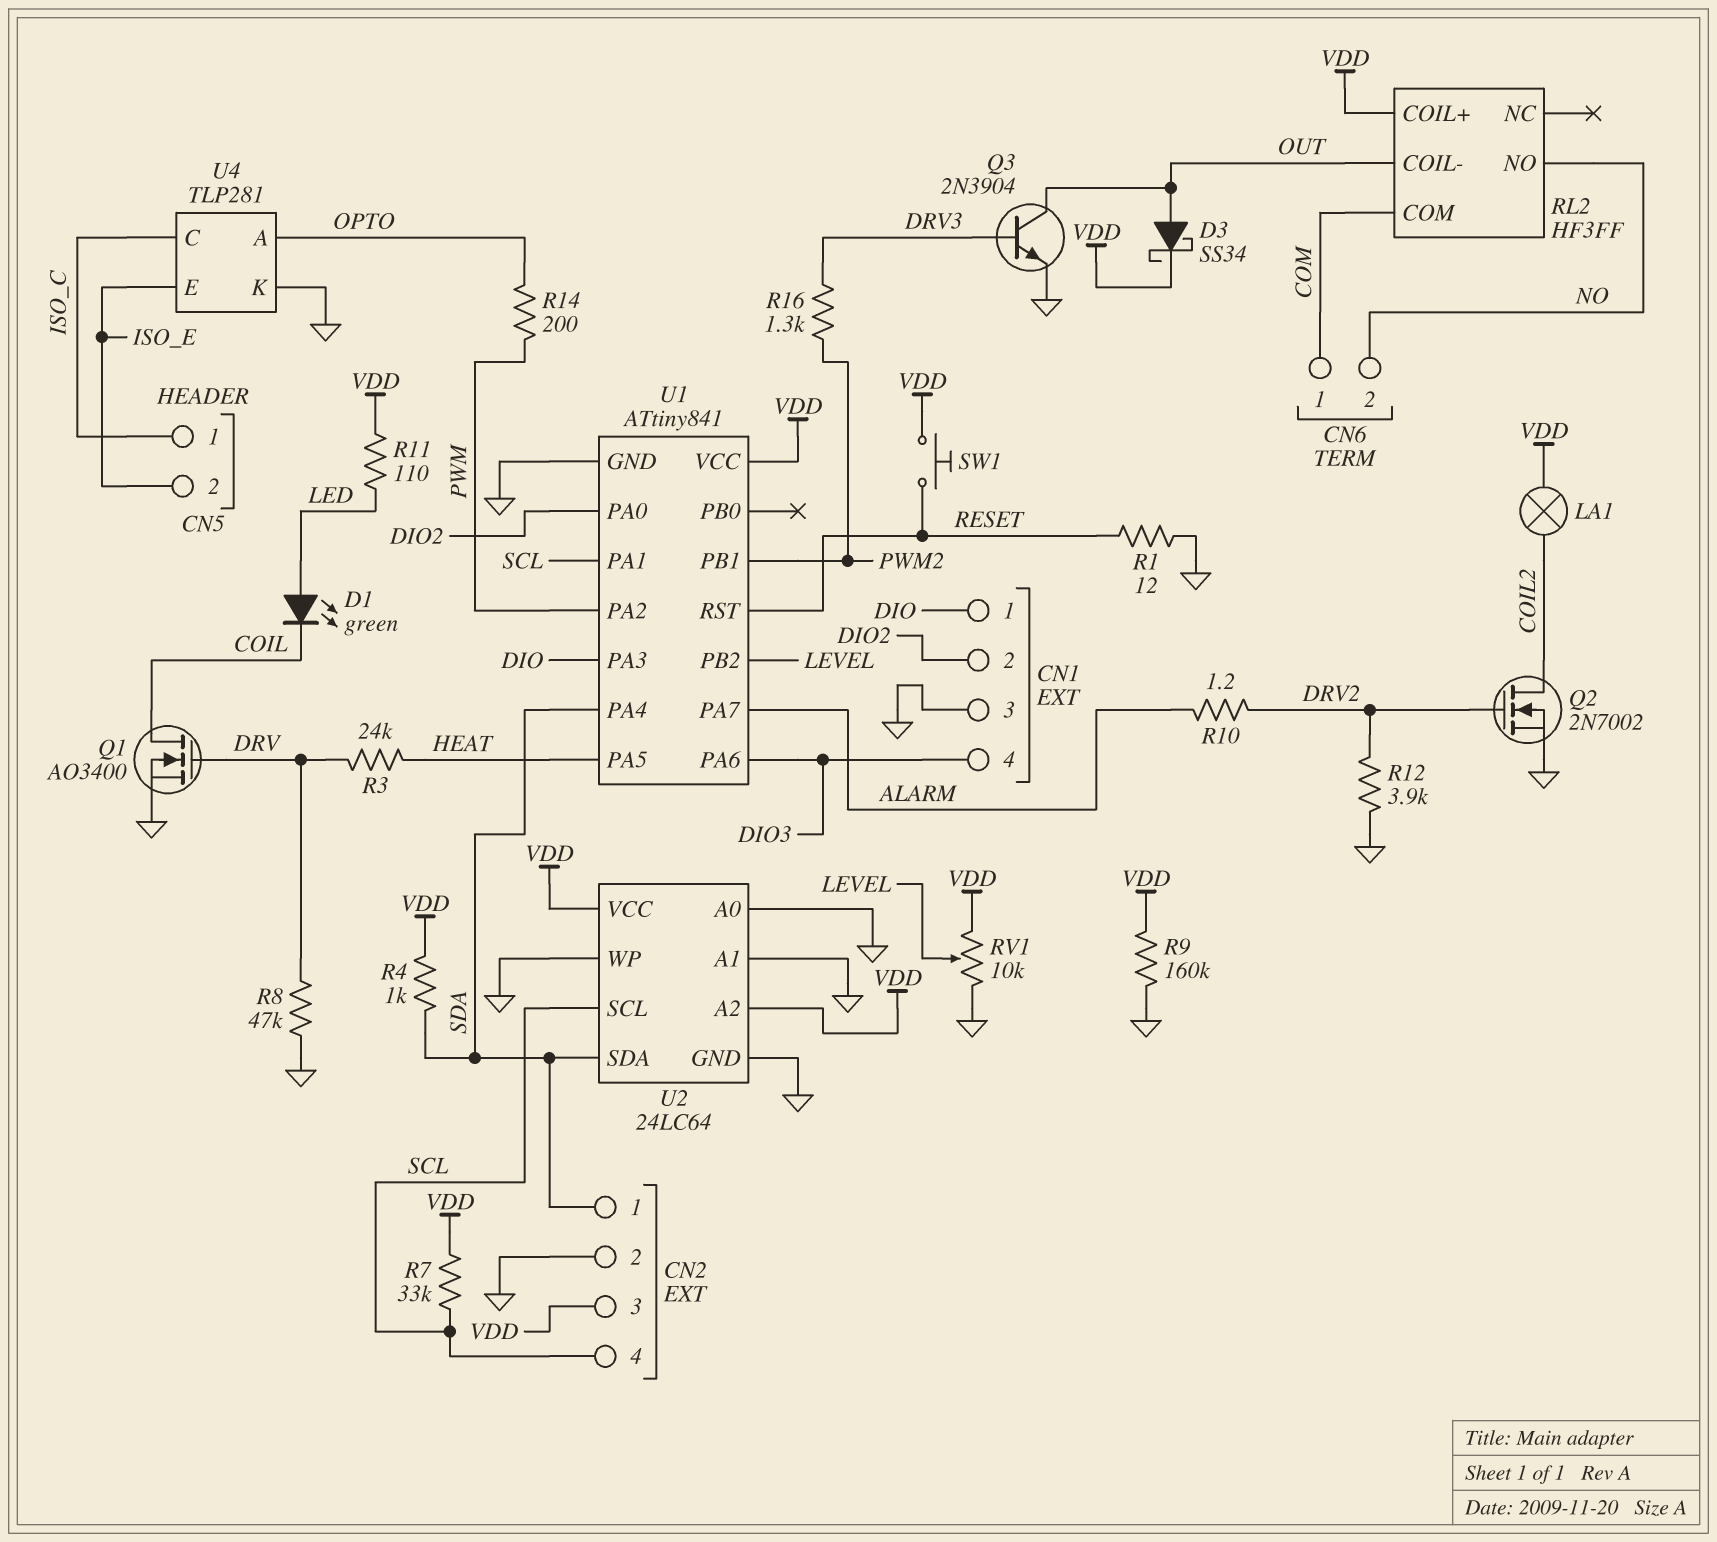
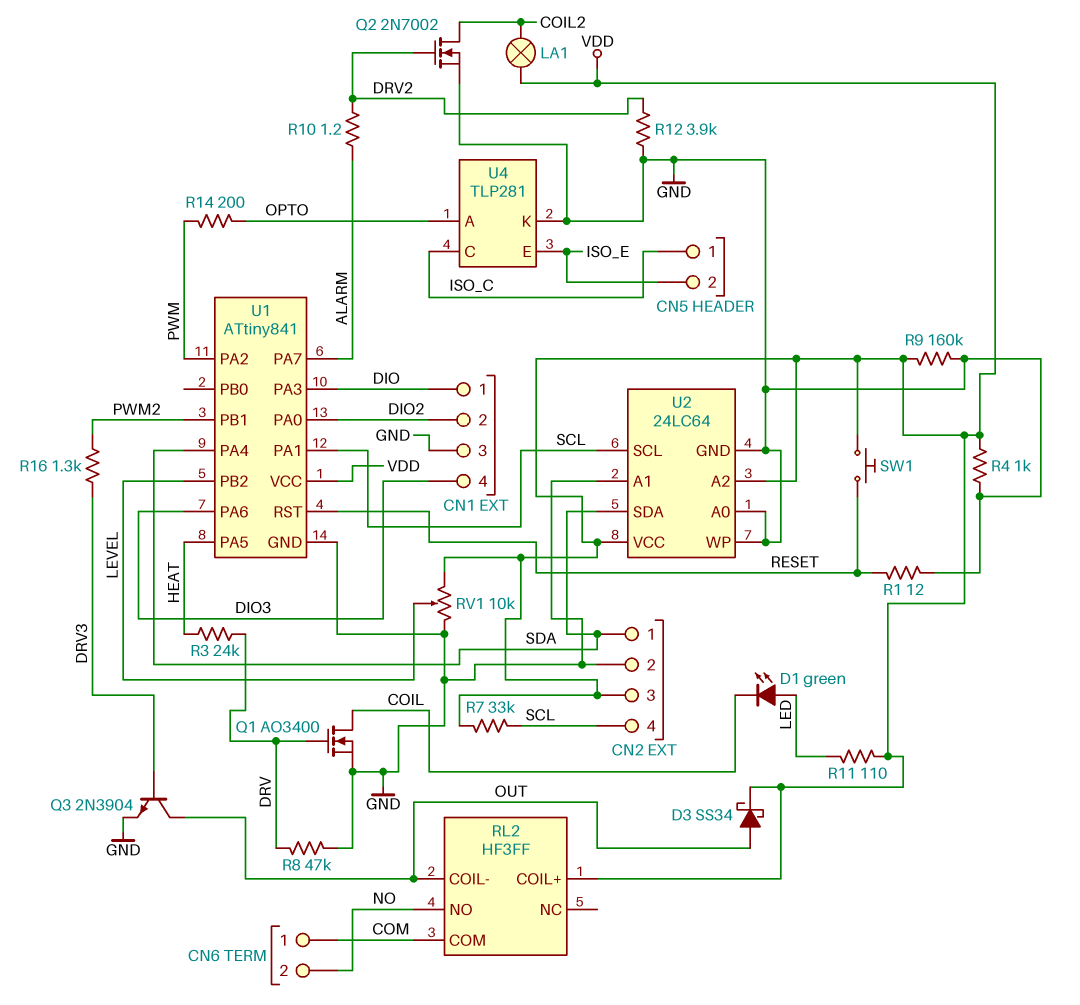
R4: 1k (SDA, VDD) -> 1k (GND, VDD)

